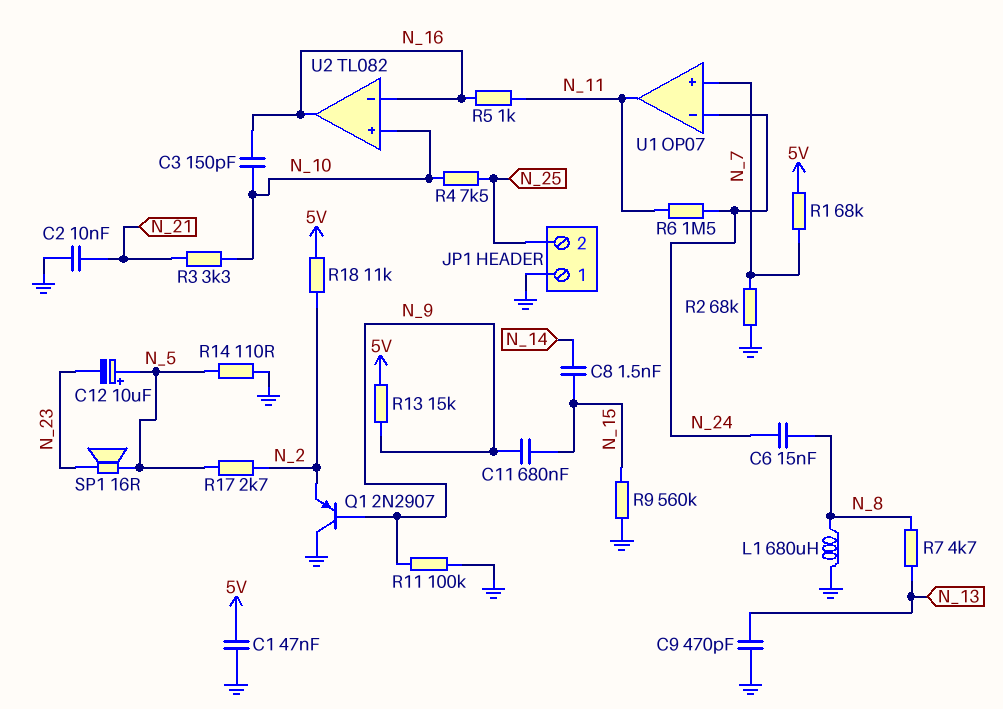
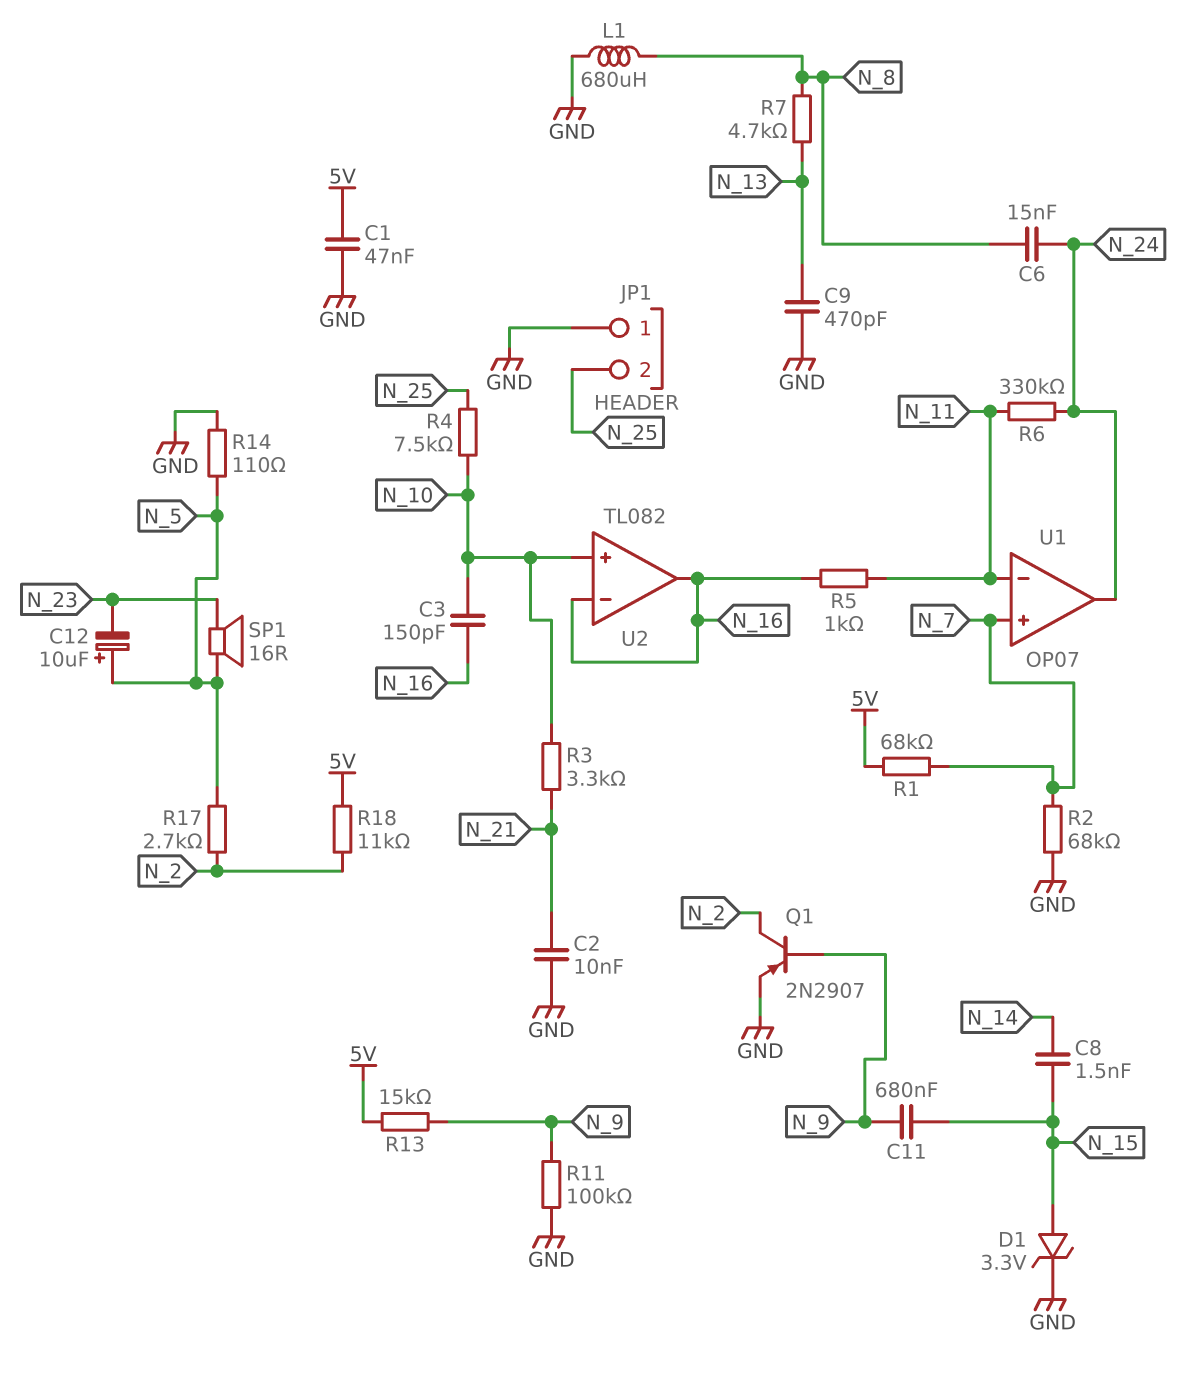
D1: none -> zener 3.3V (A N_15, K GND)
Q1: PNP 2N2907 (B N_9, C GND, E N_2) -> PNP 2N2907 (B N_9, C N_2, E GND)
R6: 1.5M (N_11, N_24) -> 330k (N_11, N_24)
R9: 560k (GND, N_15) -> none
U1 pin in-: N_24 -> N_11
U1 pin out: N_11 -> N_24

